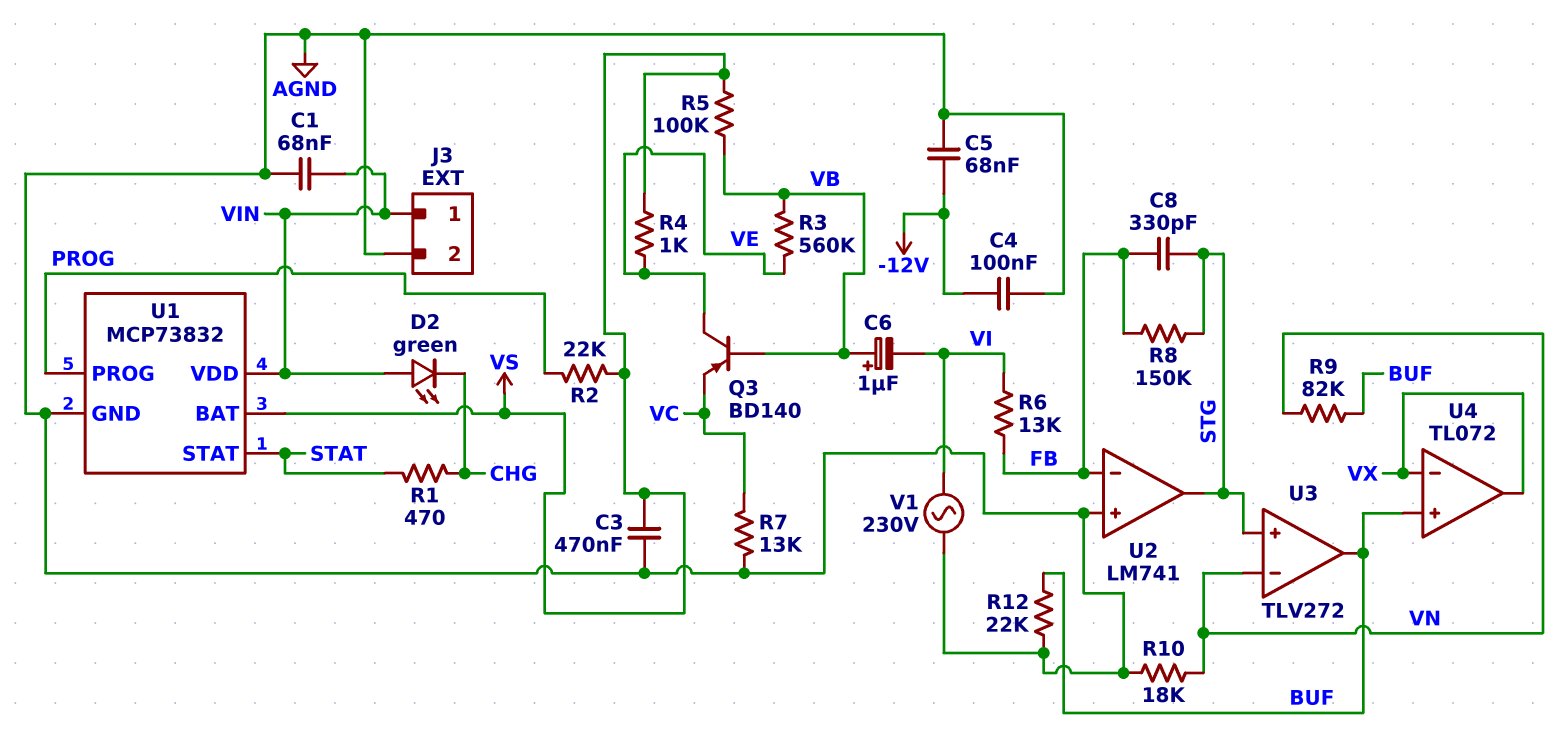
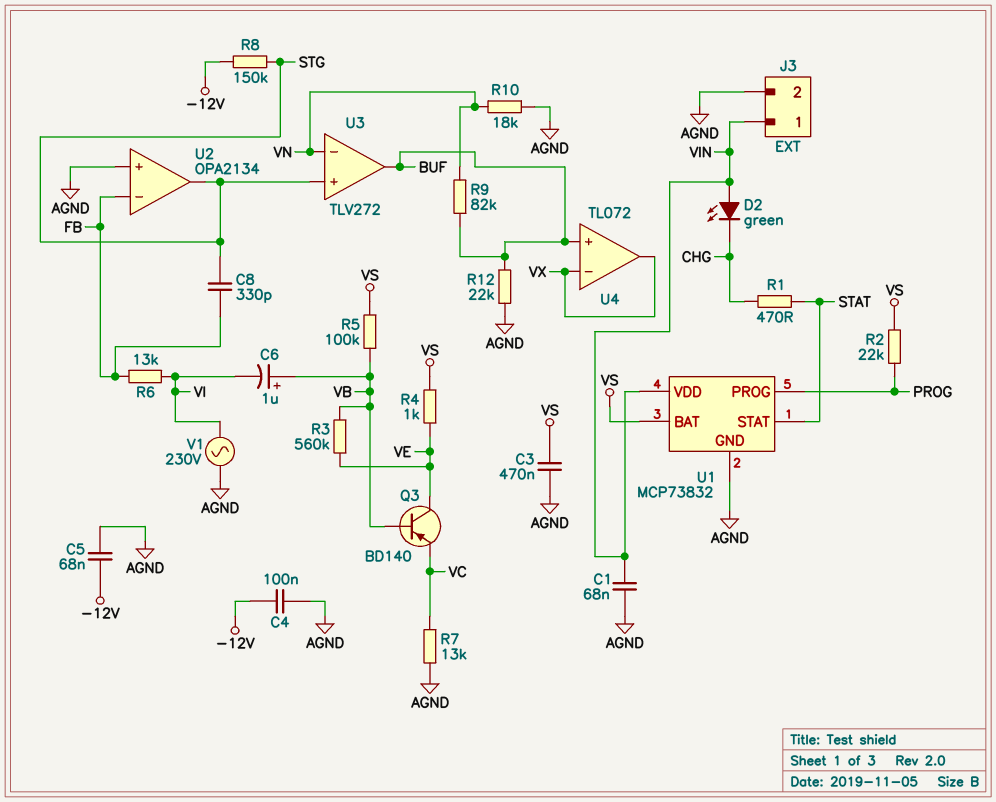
R8: 150k (FB, STG) -> 150k (-12V, STG)
U2: LM741 -> OPA2134

